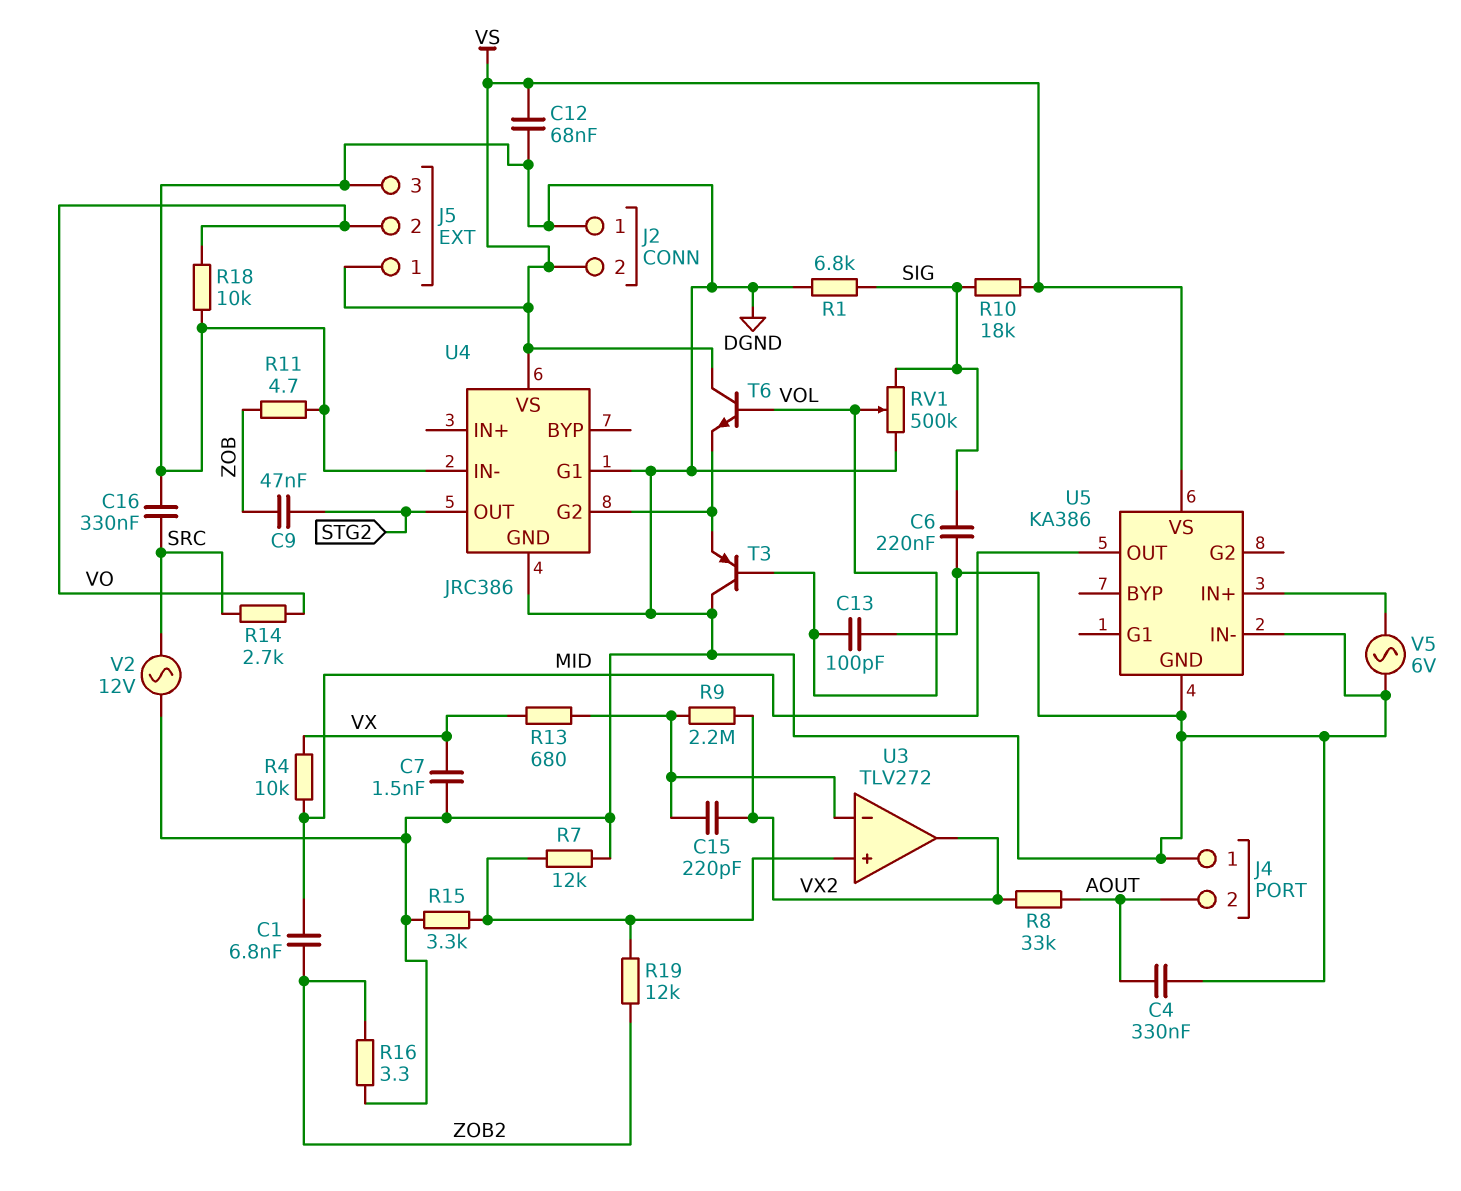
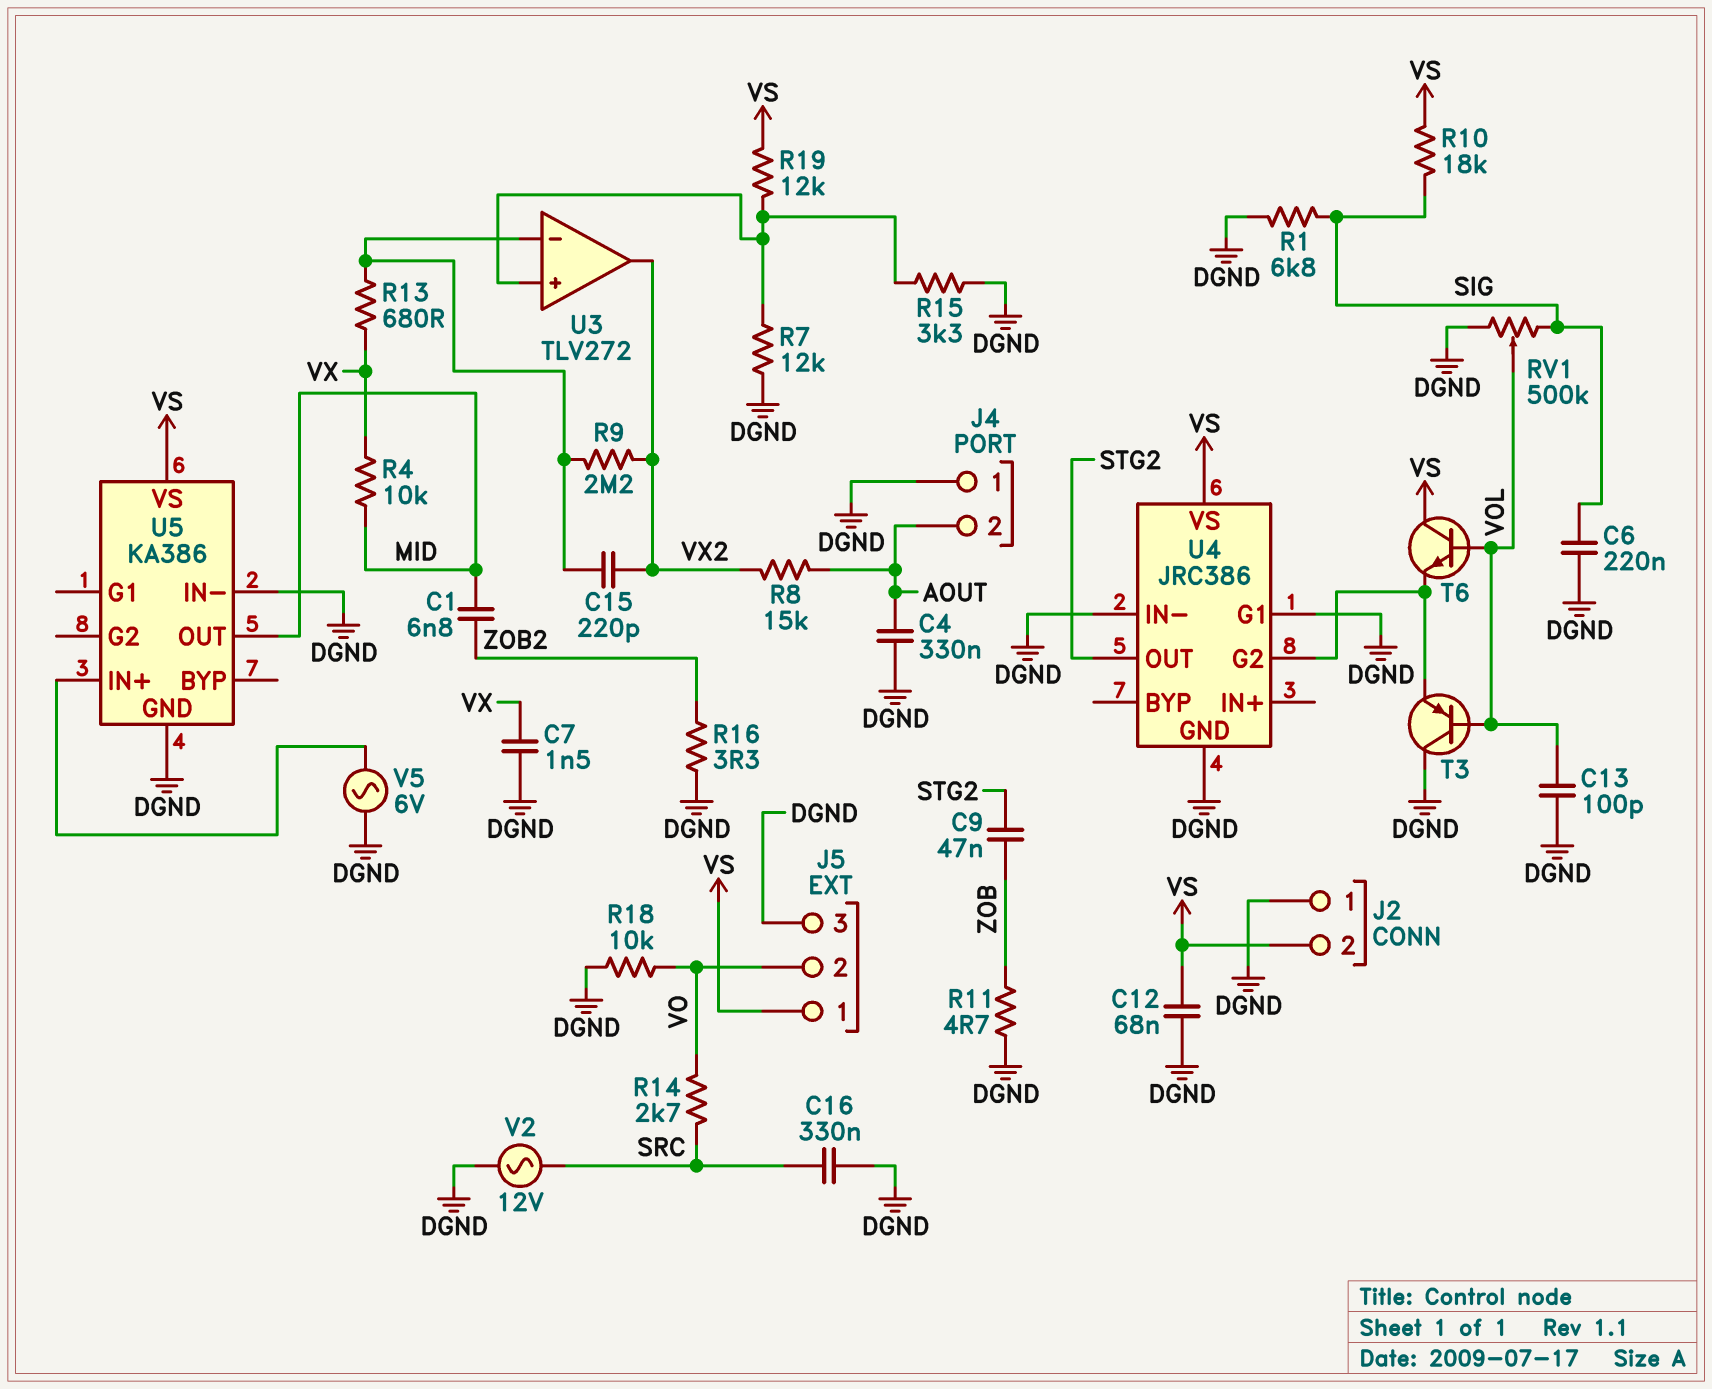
R8: 33k (AOUT, VX2) -> 15k (AOUT, VX2)
R19: 12k (U3/in+, ZOB2) -> 12k (U3/in+, VS)

